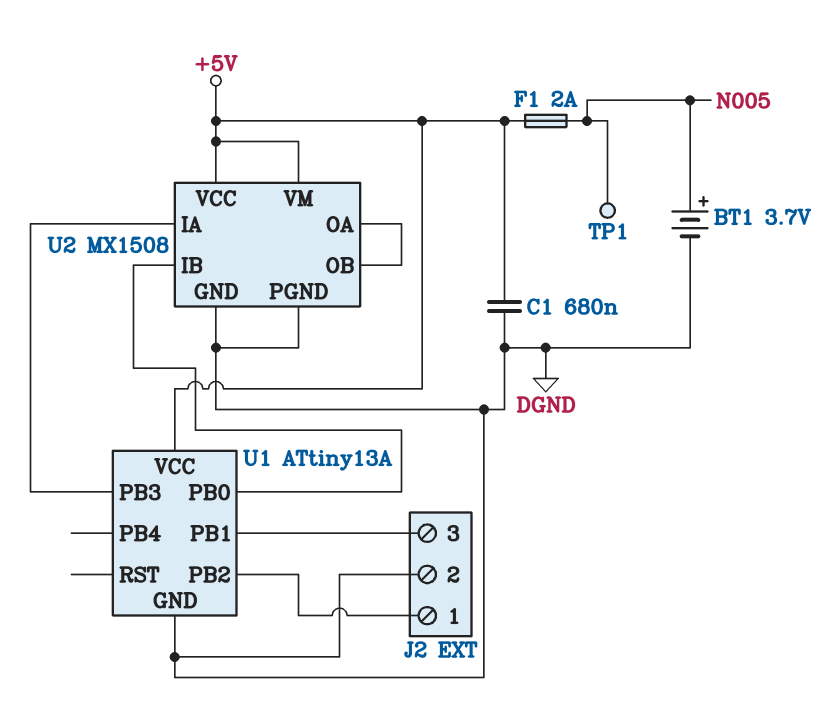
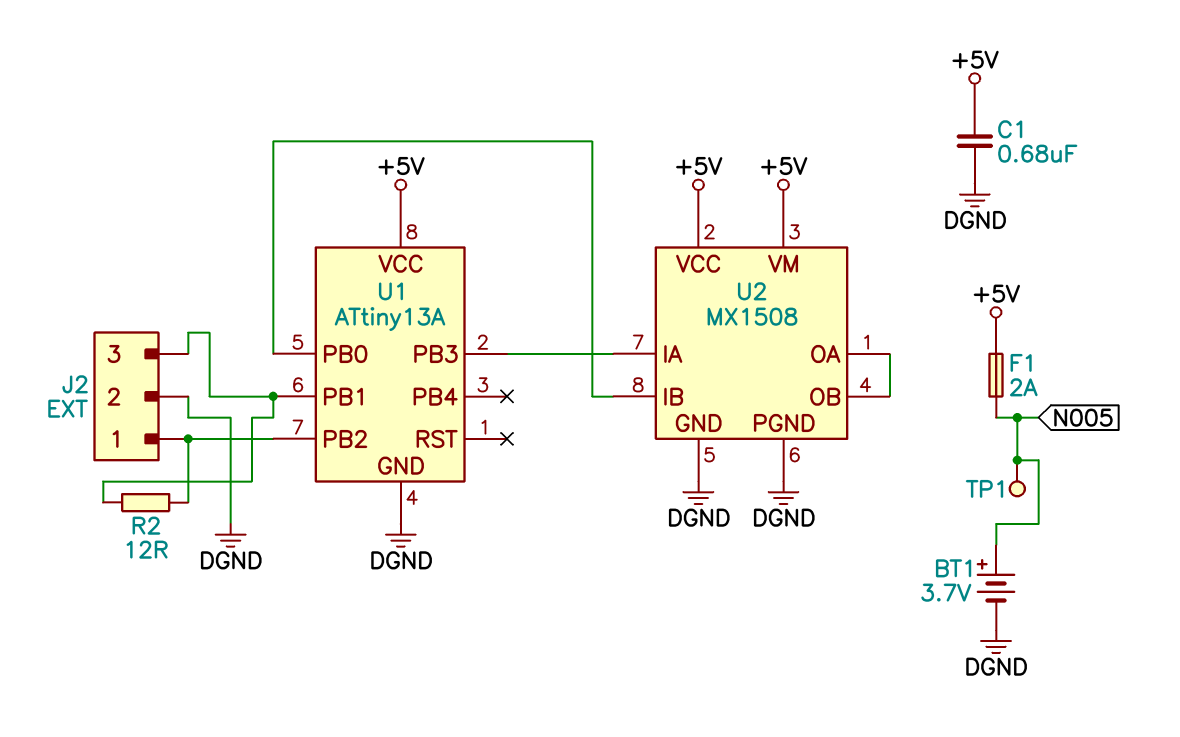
R2: none -> 12 (J2/1, J2/3)

